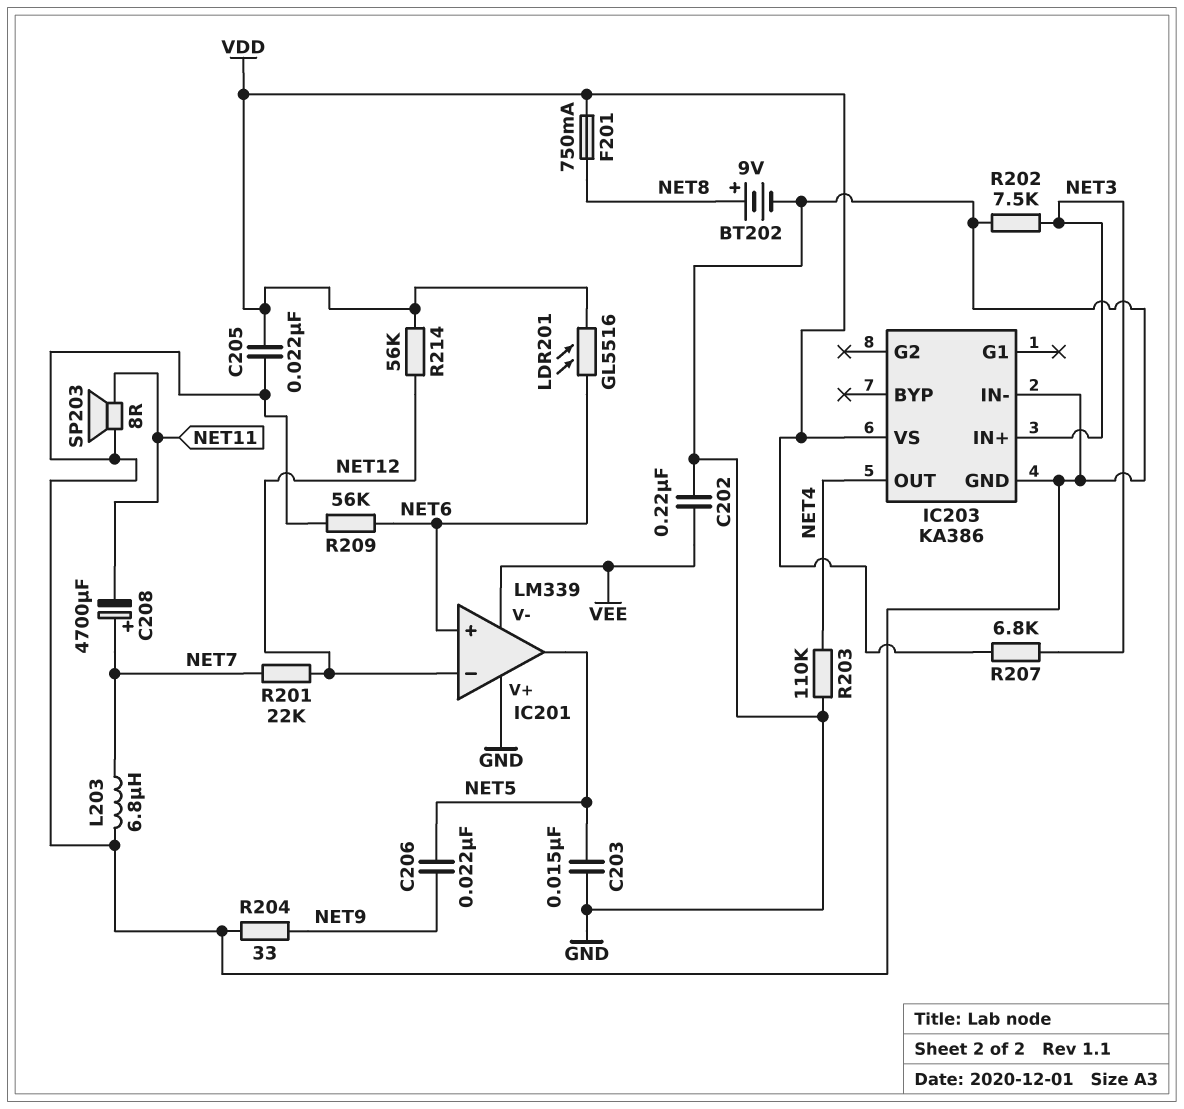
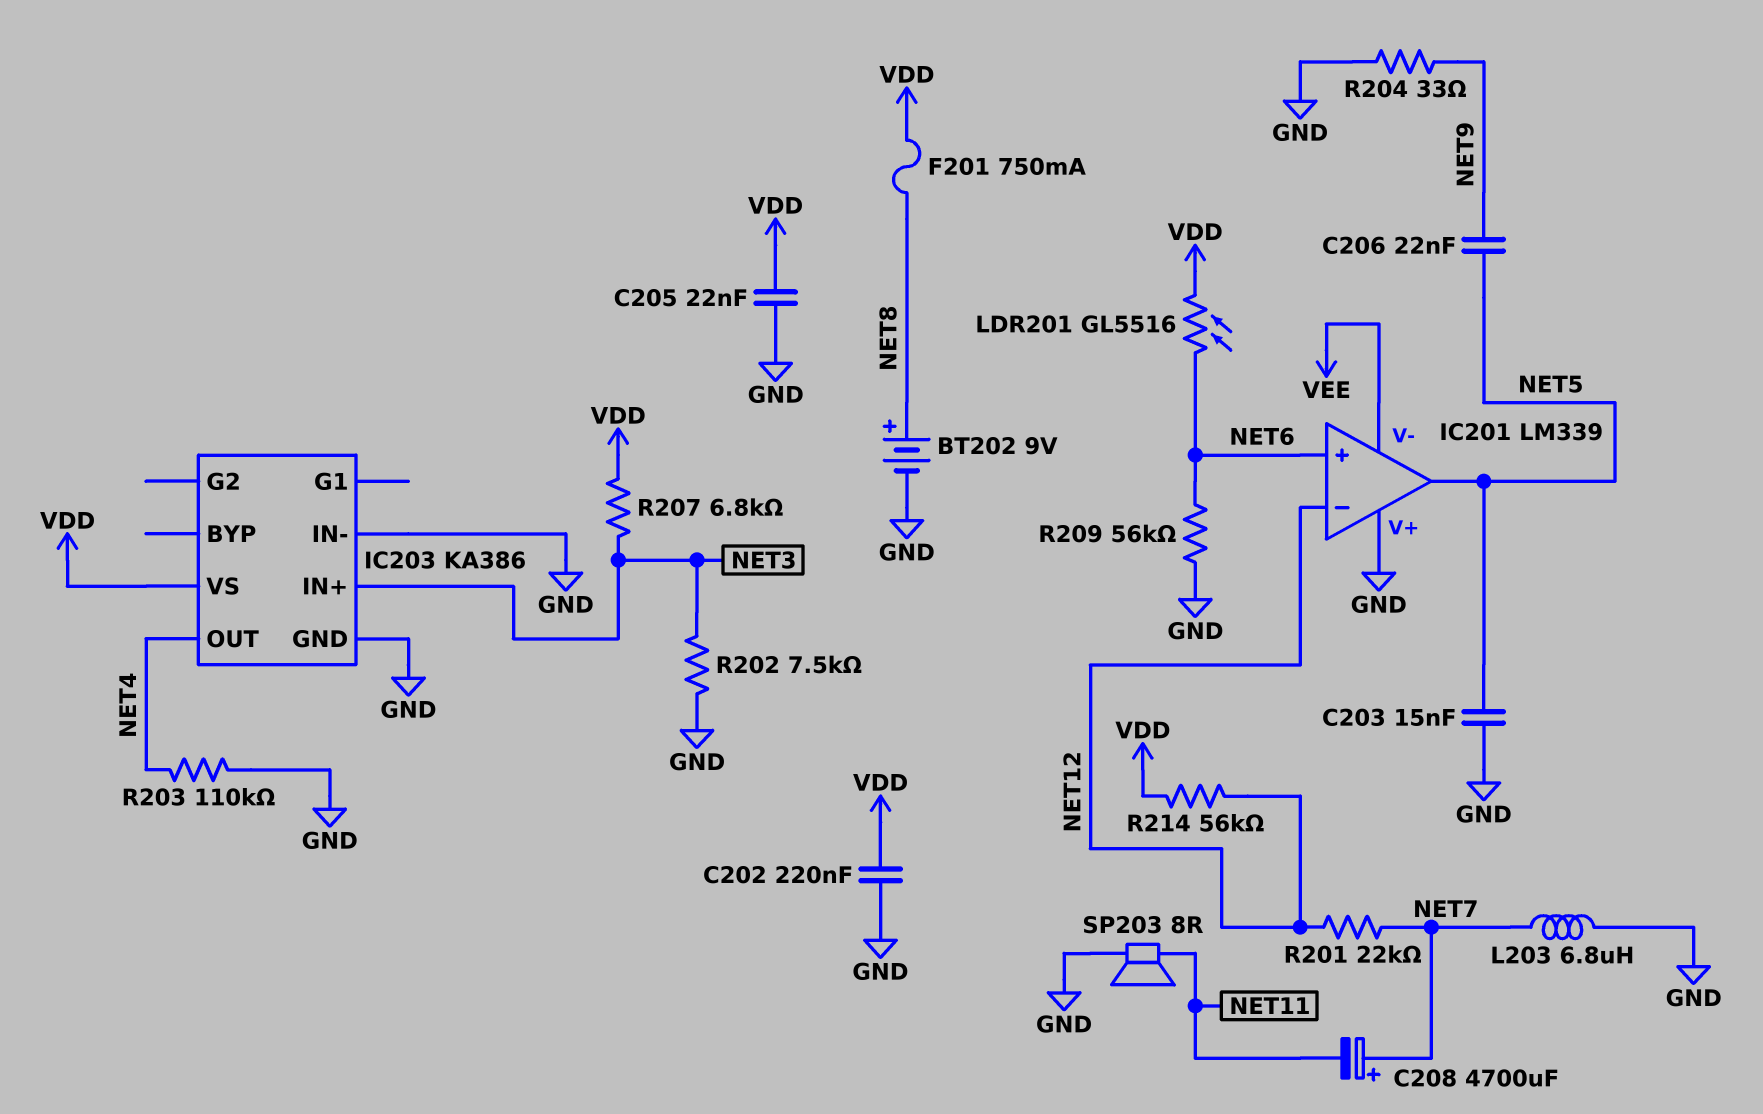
C202: 220nF (GND, VEE) -> 220nF (GND, VDD)

